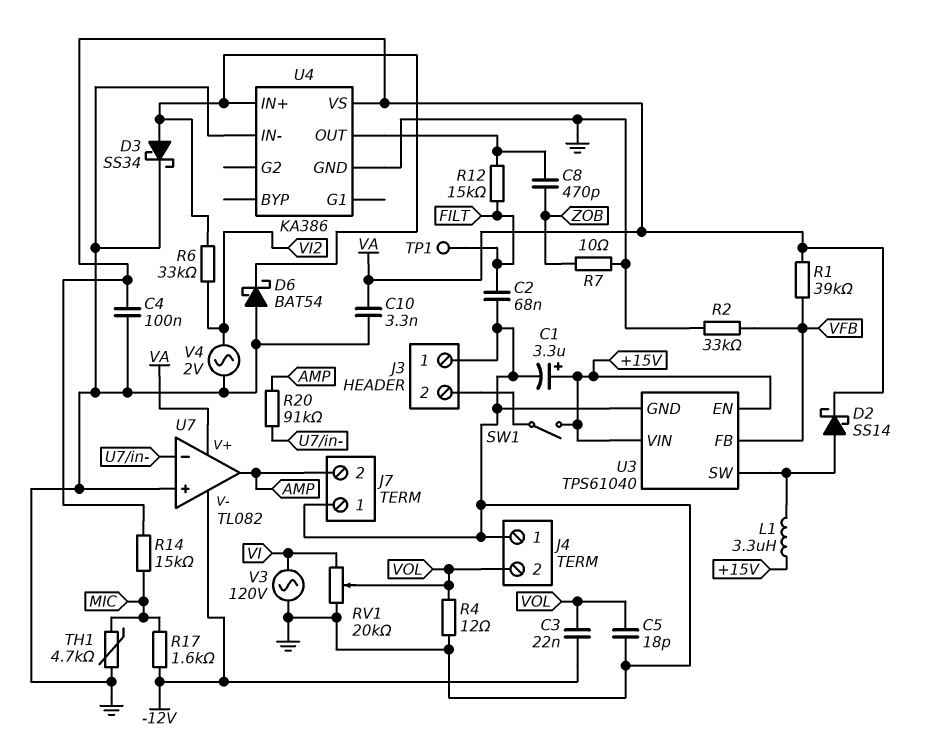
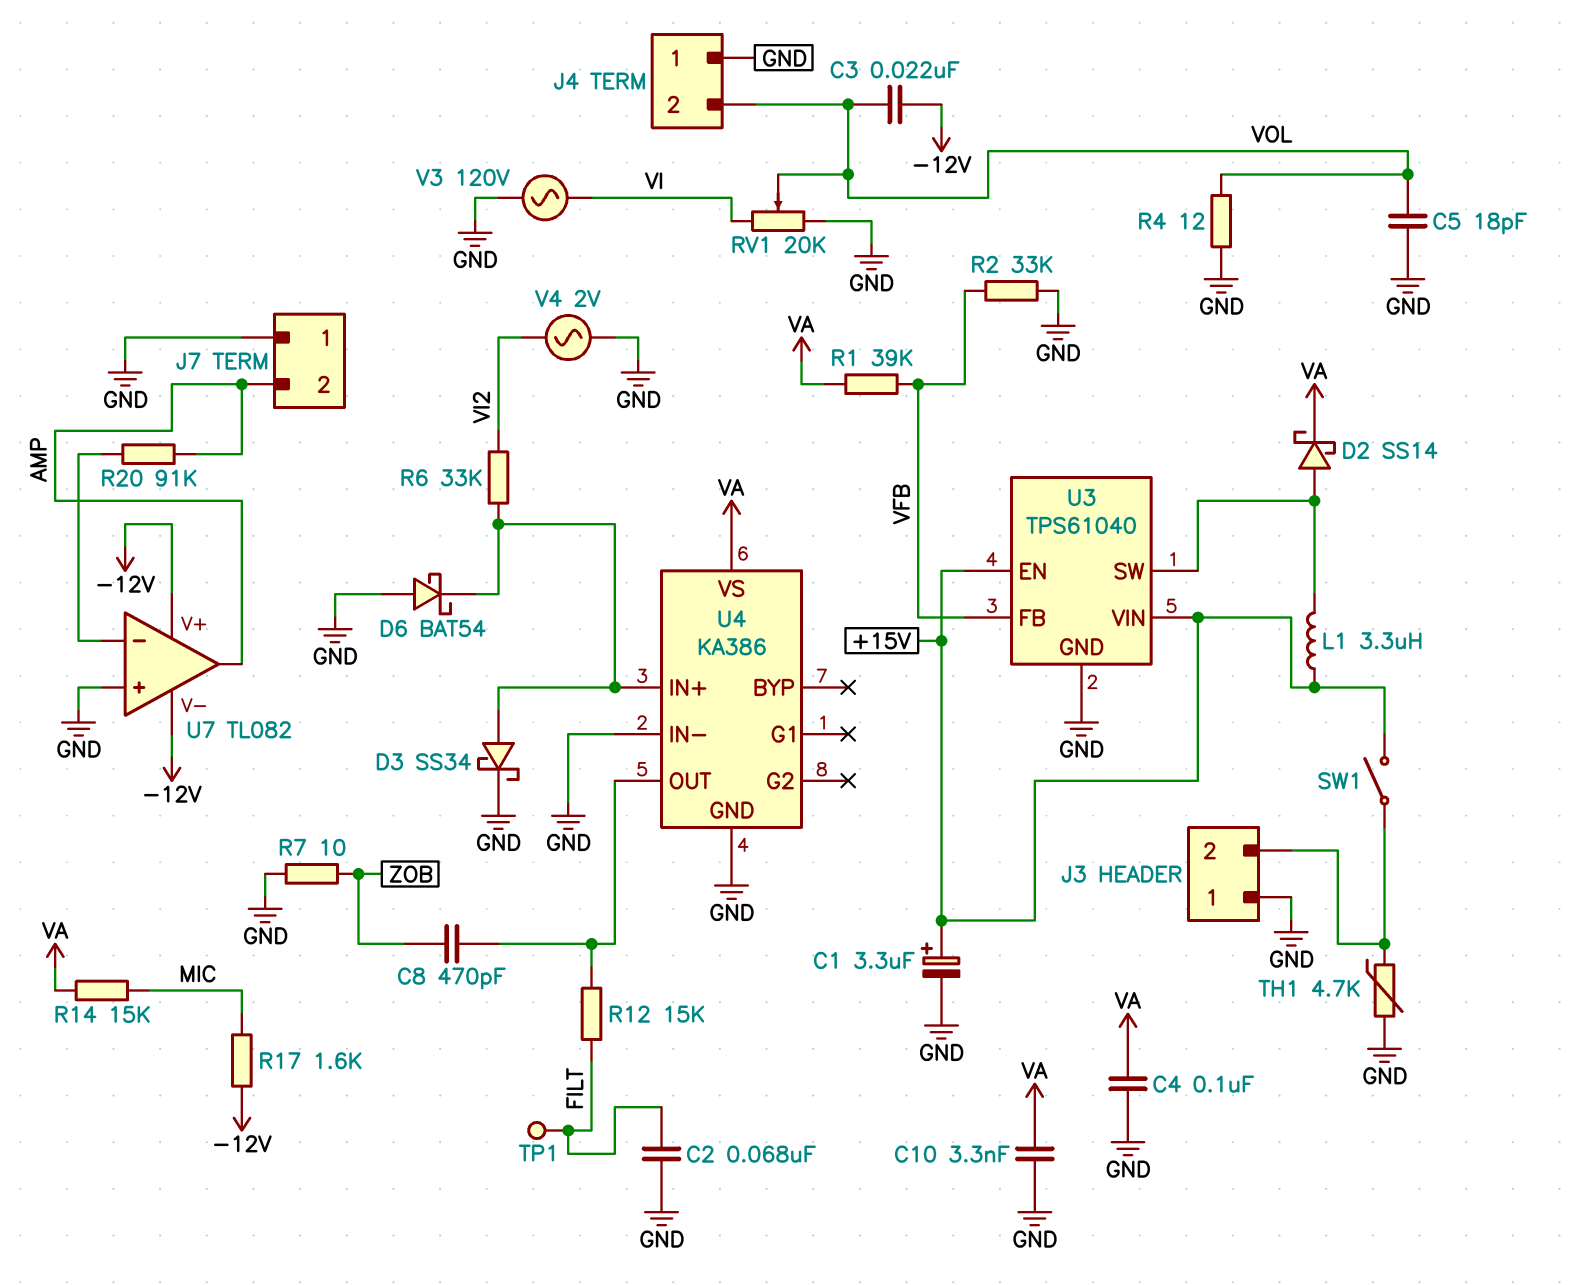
TH1: 4.7k (GND, MIC) -> 4.7k (GND, J3/2)
U7 pin V+: VA -> -12V

